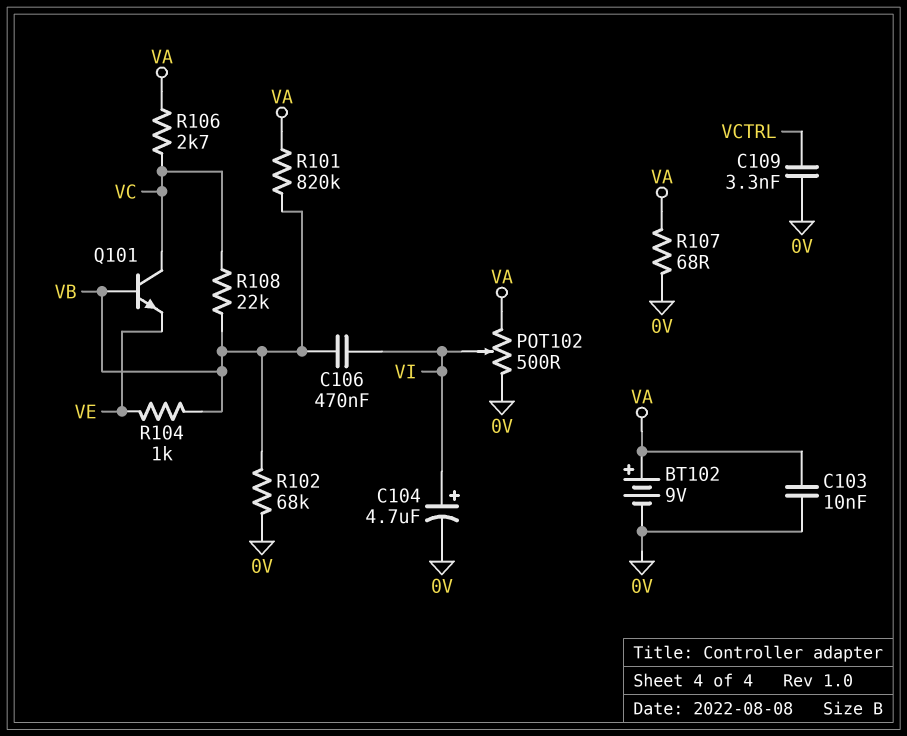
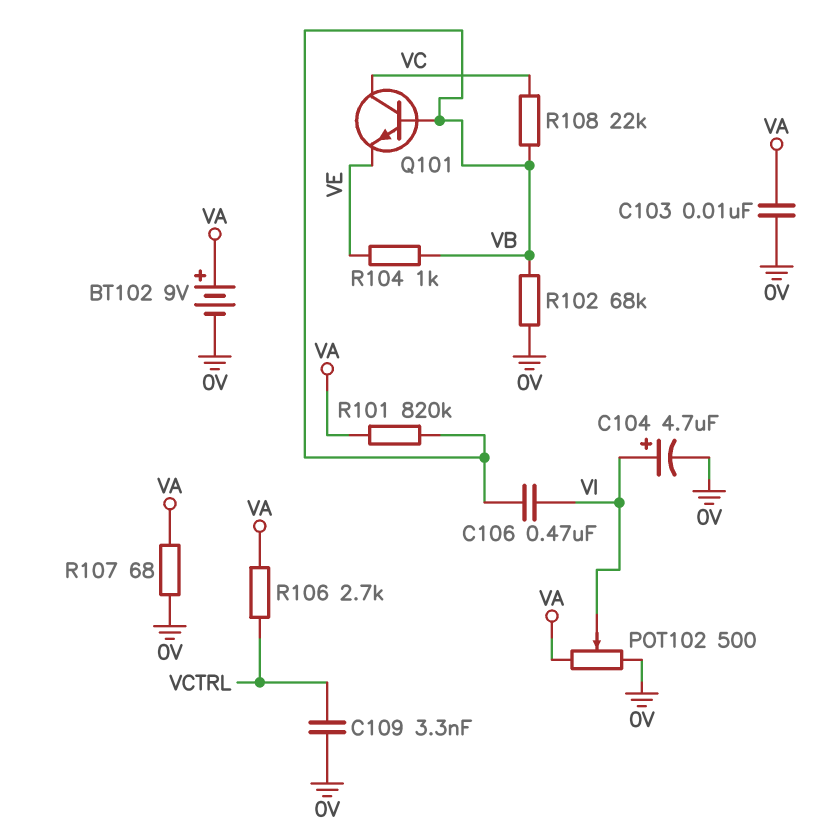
R106: 2.7k (VA, VC) -> 2.7k (VA, VCTRL)

